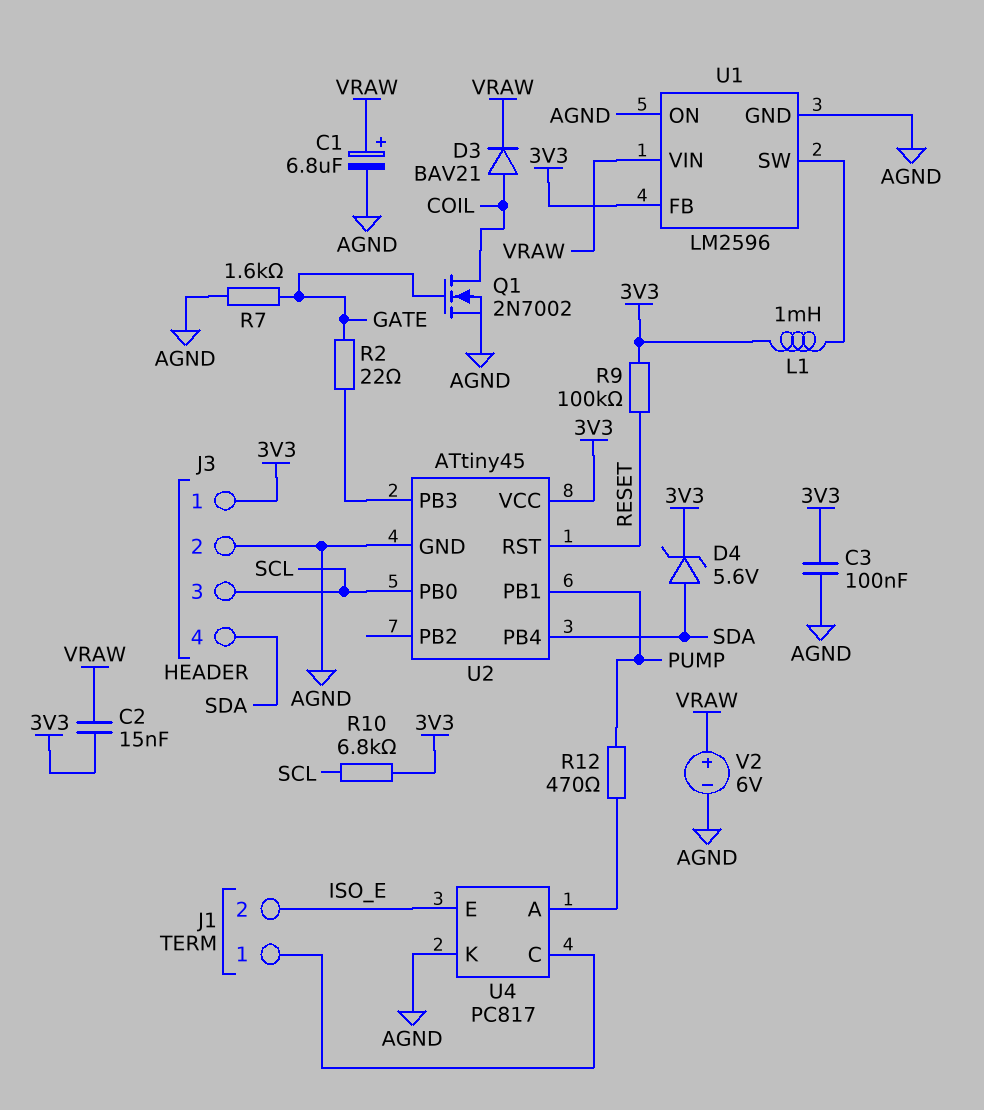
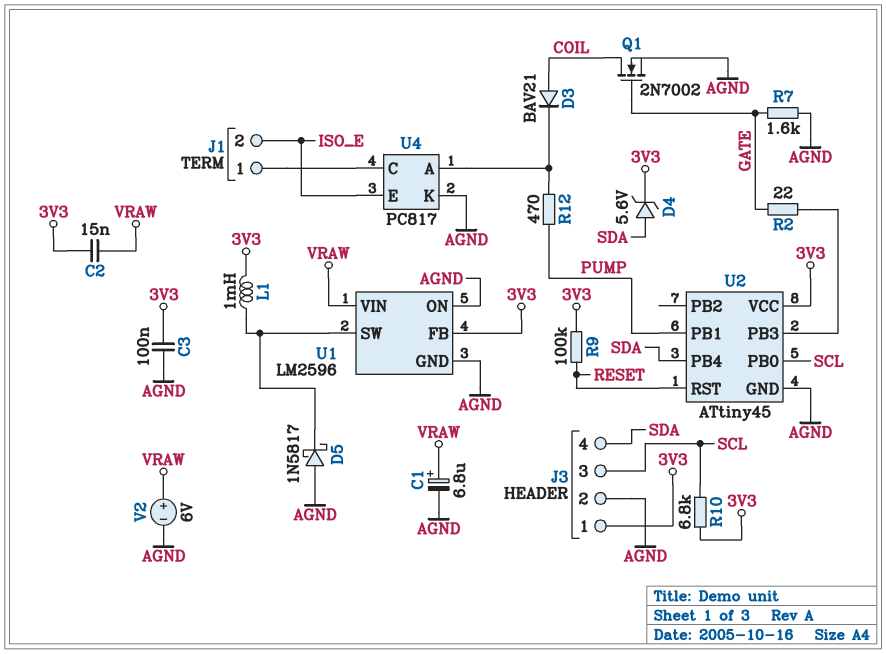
D3: diode BAV21 (A COIL, K VRAW) -> diode BAV21 (A COIL, K U4/A)
D5: none -> schottky 1N5817 (A AGND, K U1/SW)

